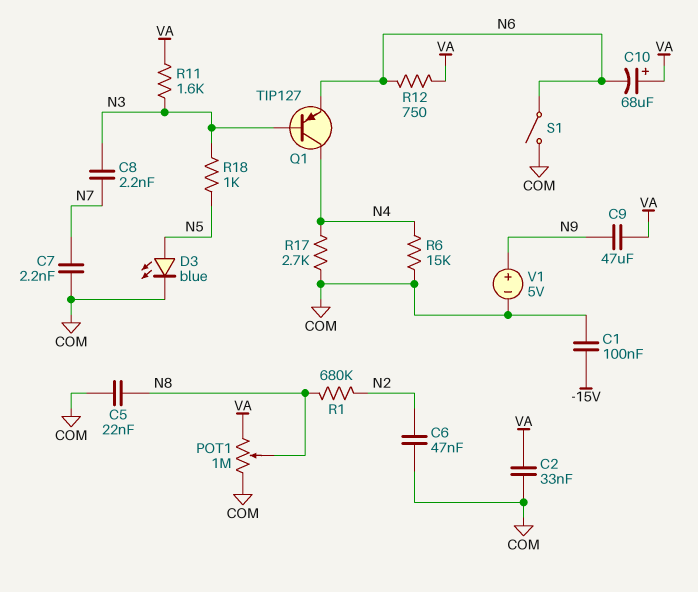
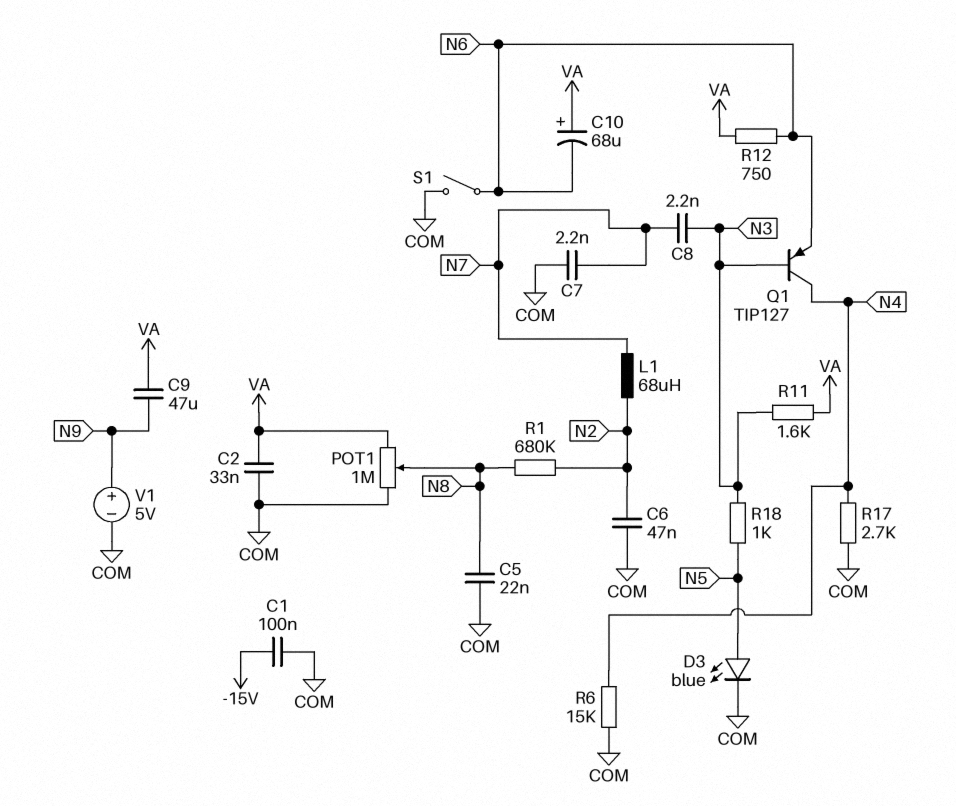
L1: none -> 68uH (N2, N7)

